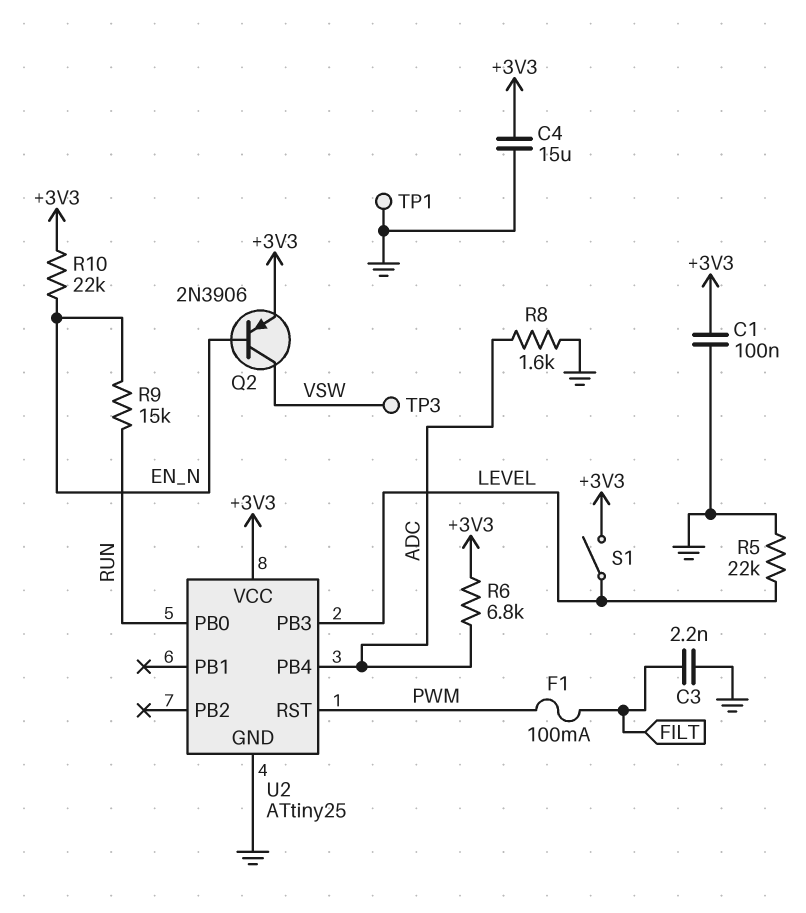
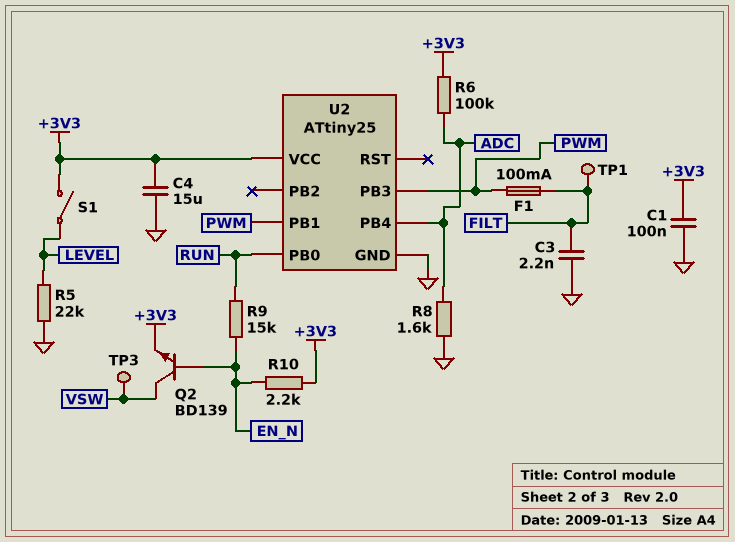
Q2: PNP 2N3906 (B EN_N, C VSW, E +3V3) -> NPN BD139 (B EN_N, C VSW, E +3V3)
R6: 6.8k (+3V3, ADC) -> 100k (+3V3, ADC)
R10: 22k (+3V3, EN_N) -> 2.2k (+3V3, EN_N)
TP1: test point (GND) -> test point (FILT)
U2 pin PB1: none -> PWM
U2 pin PB3: LEVEL -> PWM
U2 pin RST: PWM -> none

